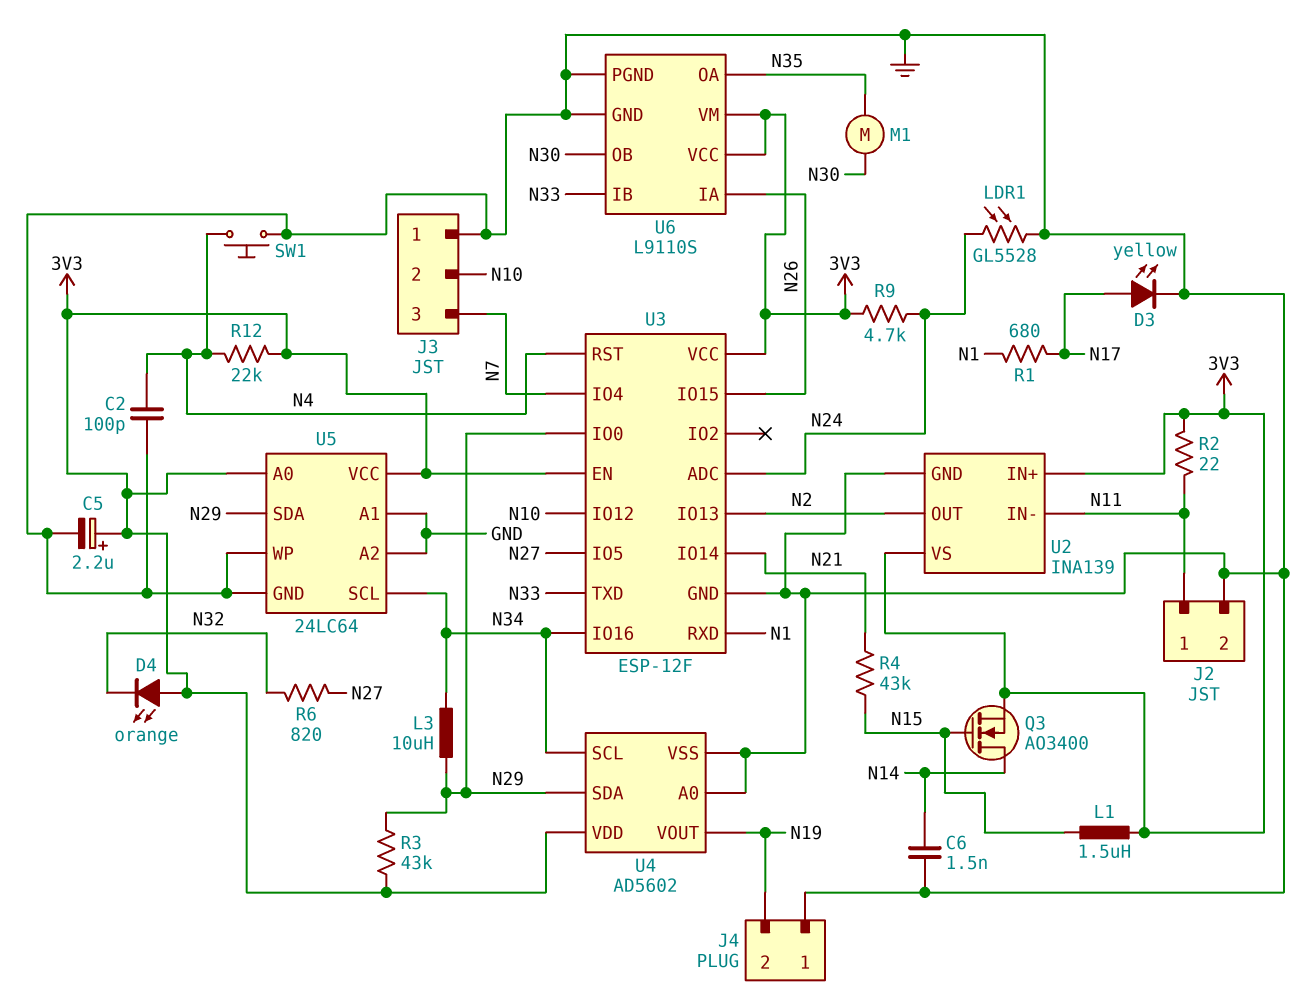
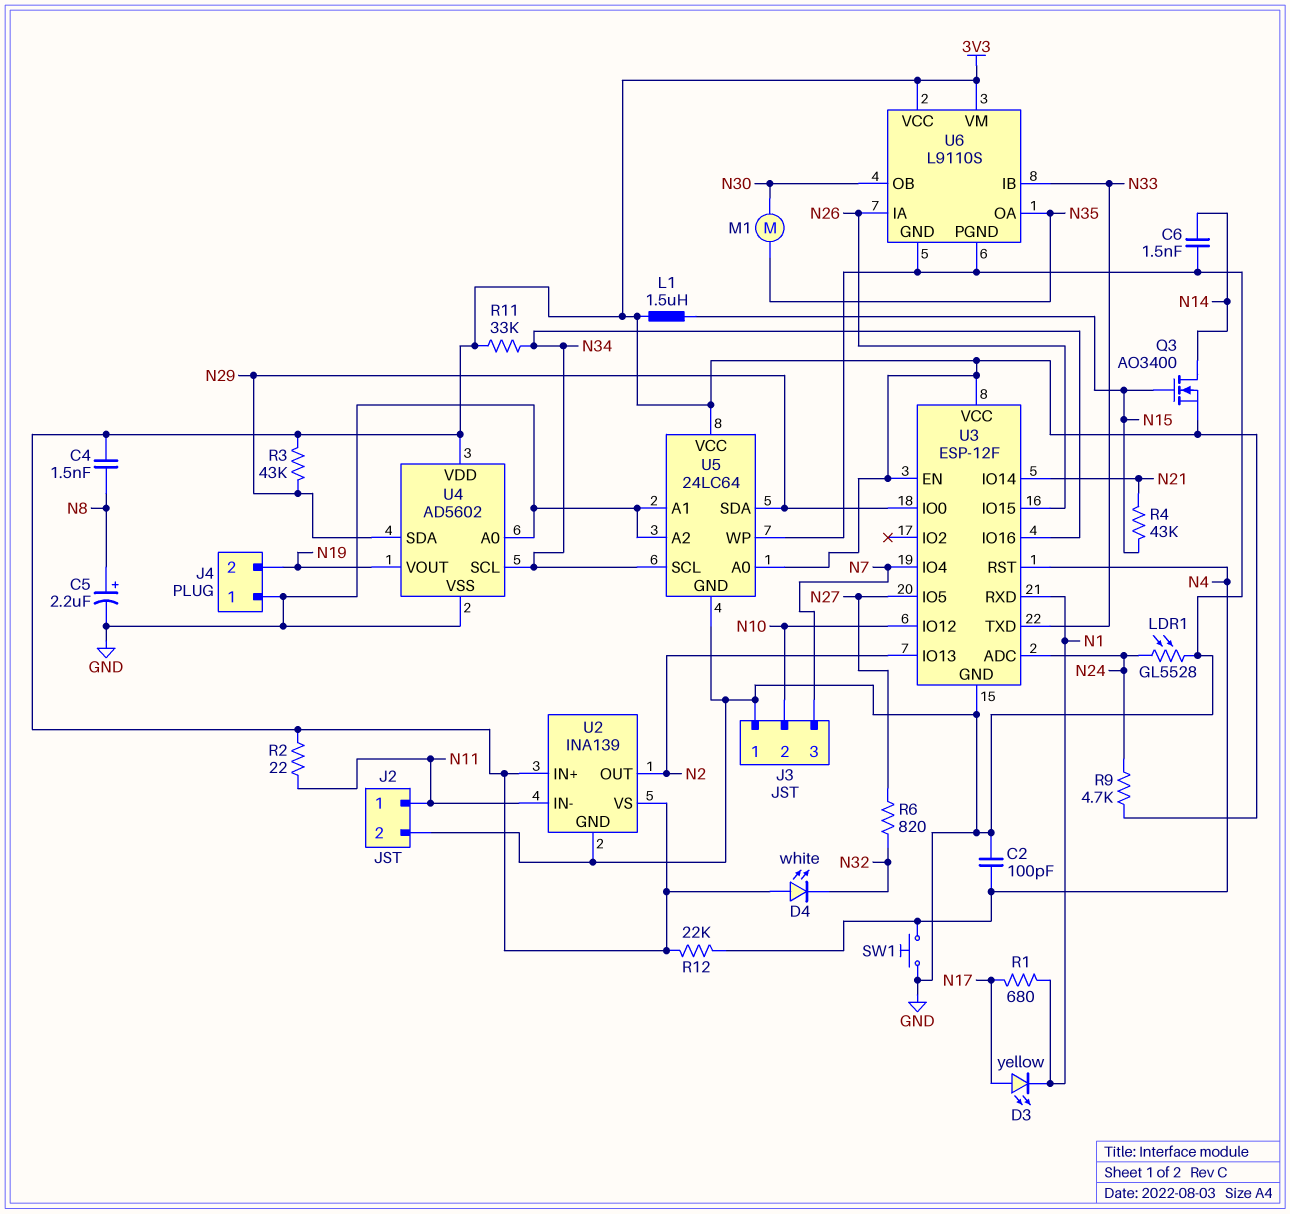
C4: none -> 1.5nF (3V3, N8)
C5: 2.2uF (plus 3V3, minus GND) -> 2.2uF (plus N8, minus GND)
D3: LED yellow (A N17, K GND) -> LED yellow (A N17, K N1)
D4: LED orange (A 3V3, K N32) -> LED white (A 3V3, K N32)
L3: 10uH (N29, N34) -> none
R11: none -> 33k (3V3, N34)

